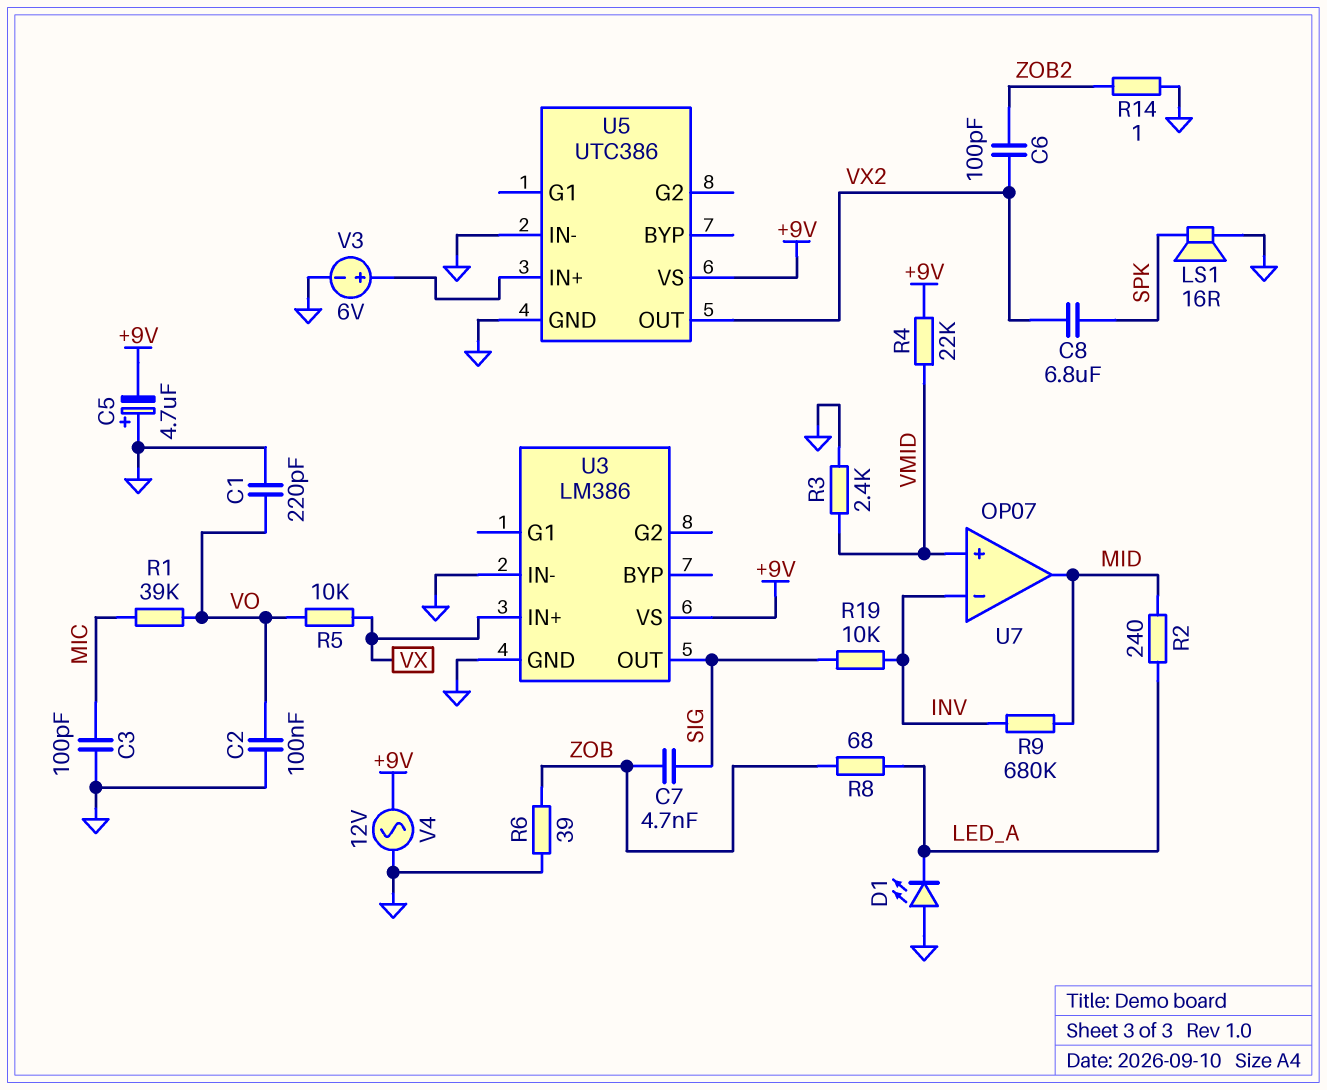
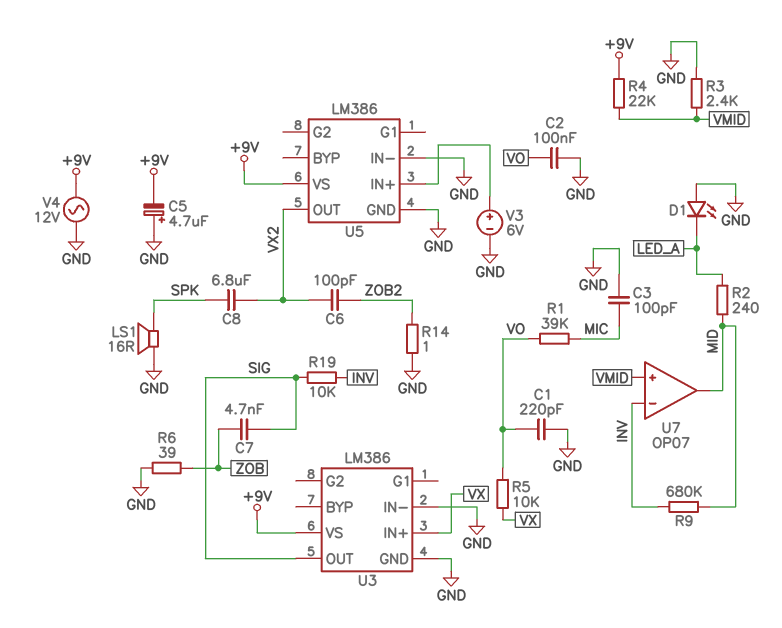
R8: 68 (LED_A, ZOB) -> none
U5: UTC386 -> LM386

